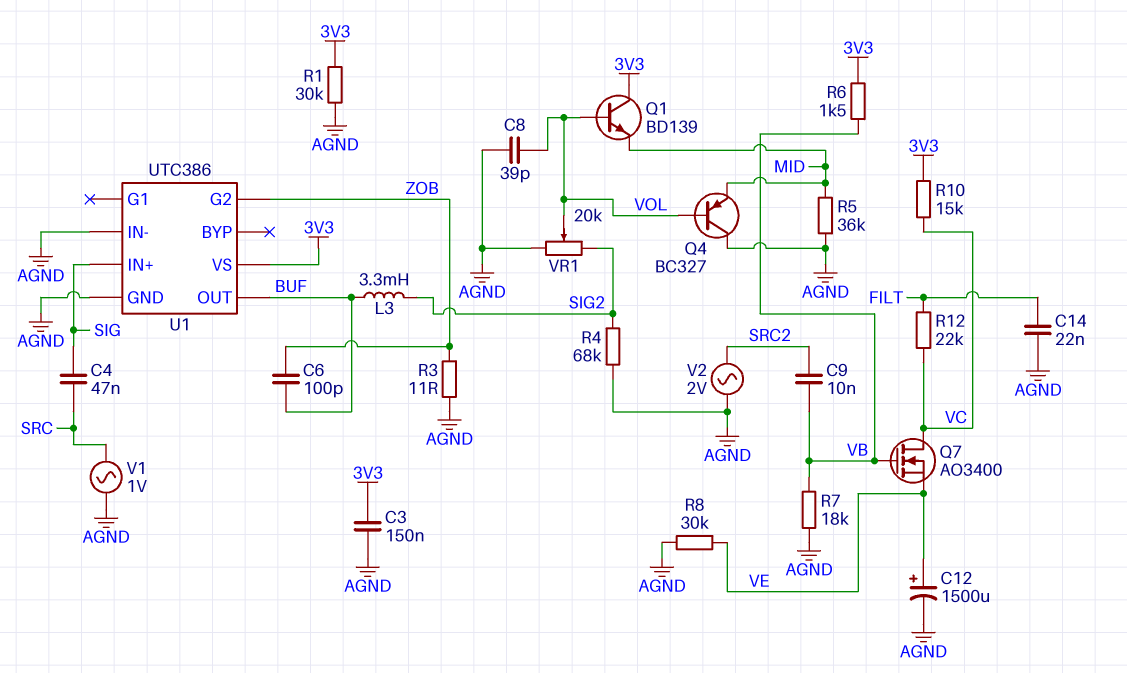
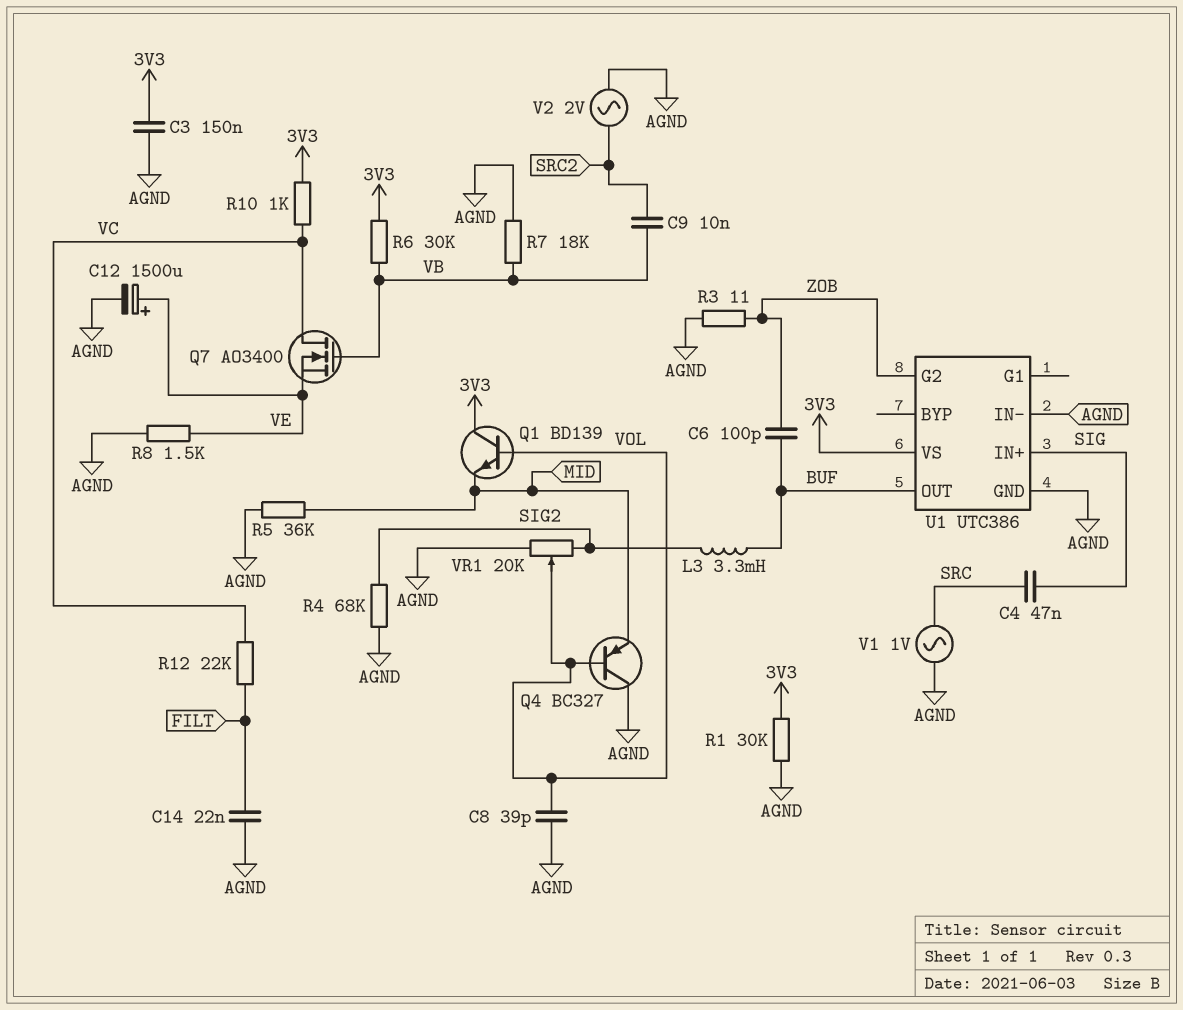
R6: 1.5k (3V3, VB) -> 30k (3V3, VB)
R8: 30k (AGND, VE) -> 1.5k (AGND, VE)
R10: 15k (3V3, VC) -> 1k (3V3, VC)

